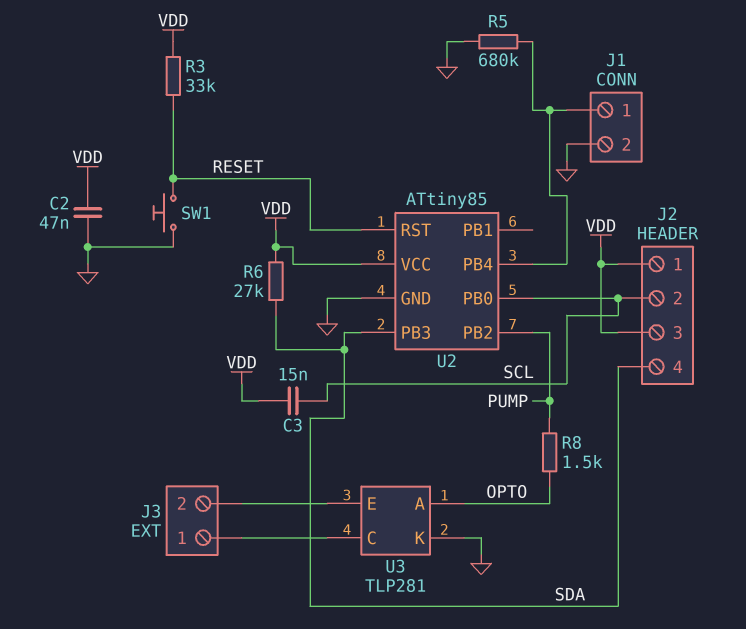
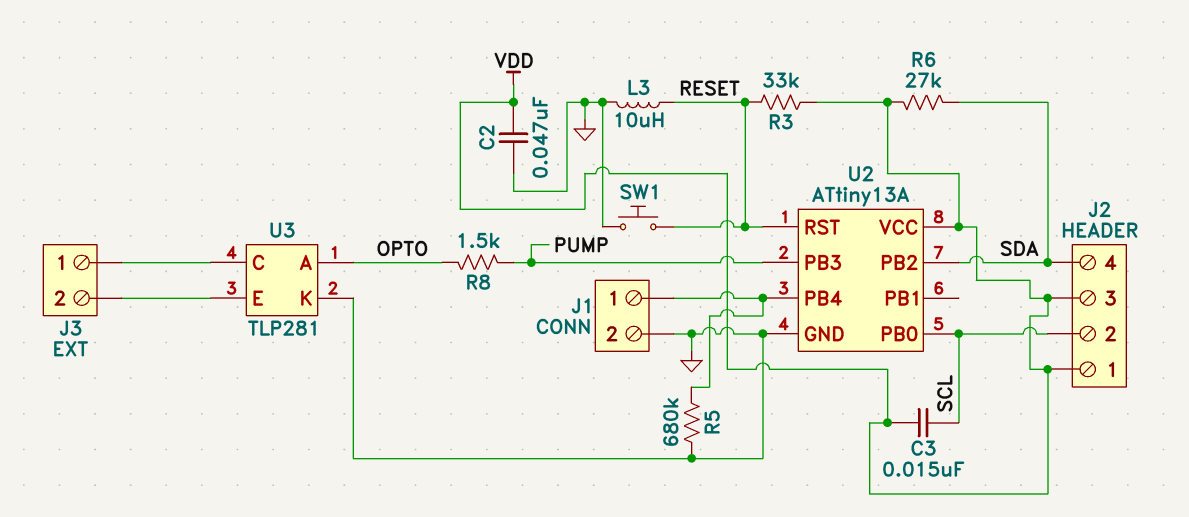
L3: none -> 10uH (GND, RESET)
U2: ATtiny85 -> ATtiny13A
U2 pin PB2: PUMP -> SDA
U2 pin PB3: SDA -> PUMP

